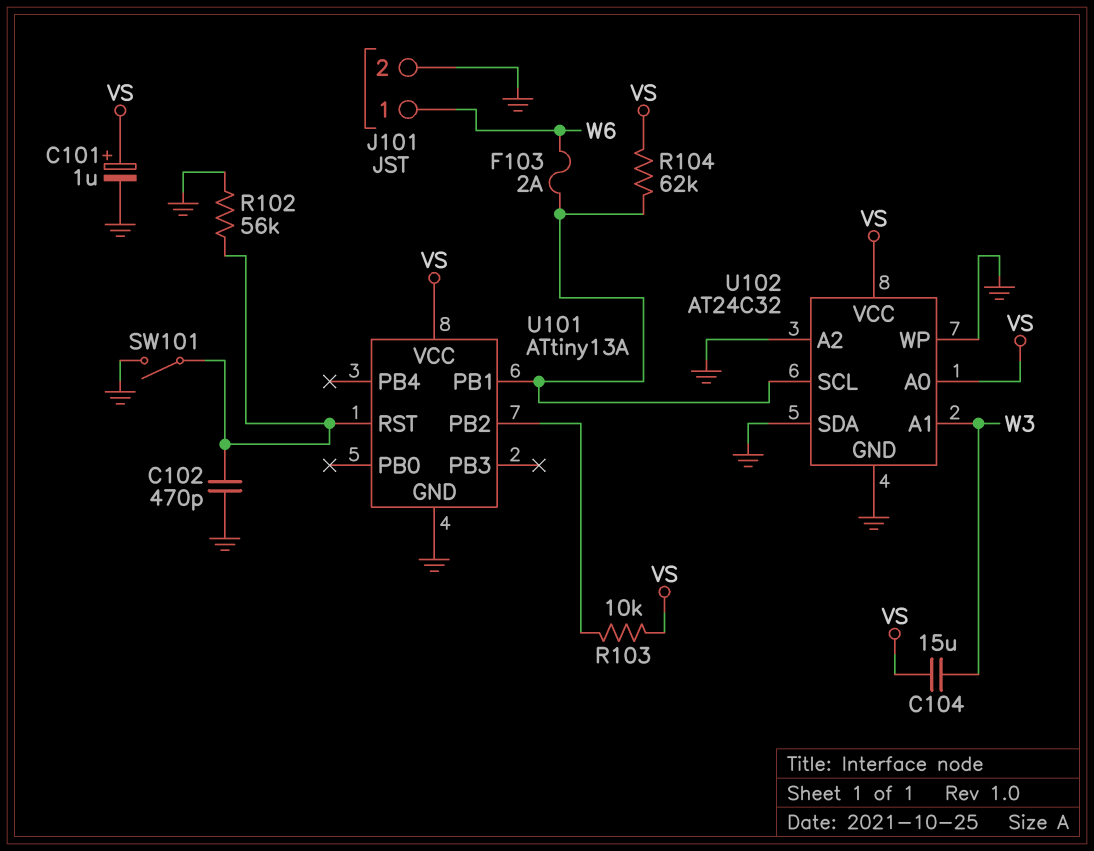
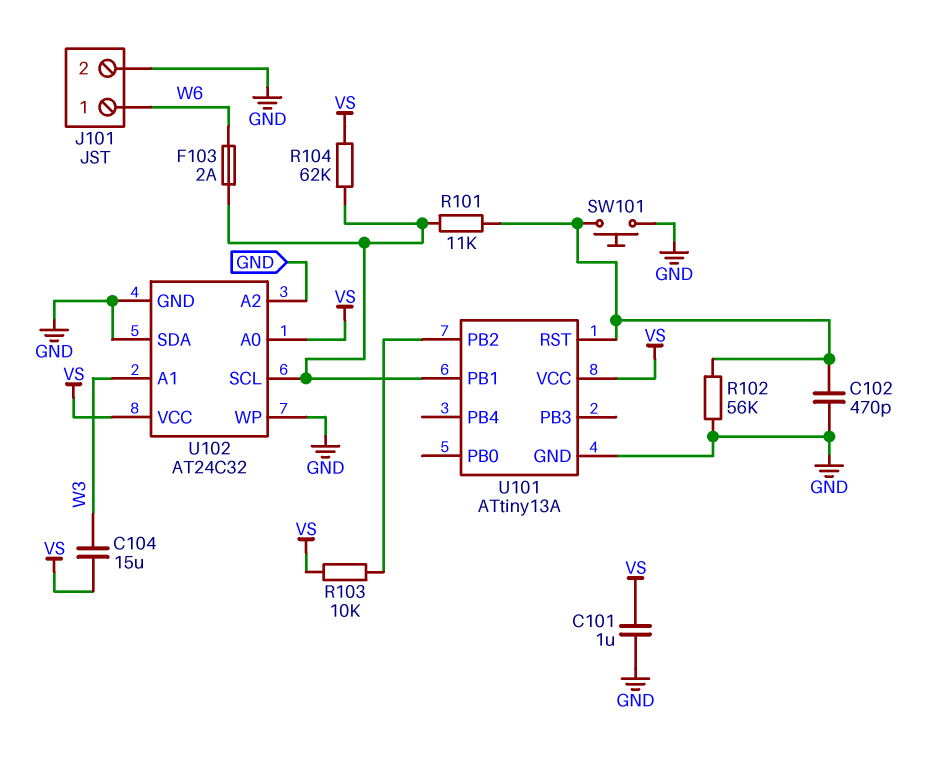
C101: 1uF (plus VS, minus GND) -> 1uF (GND, VS)
R101: none -> 11k (U101/PB1, U101/RST)
SW101: switch (GND, U101/RST) -> button (GND, U101/RST)

